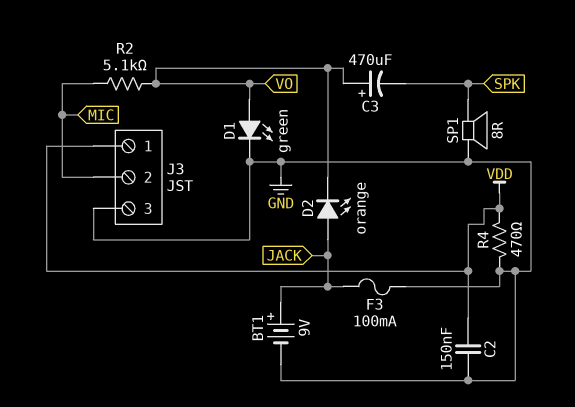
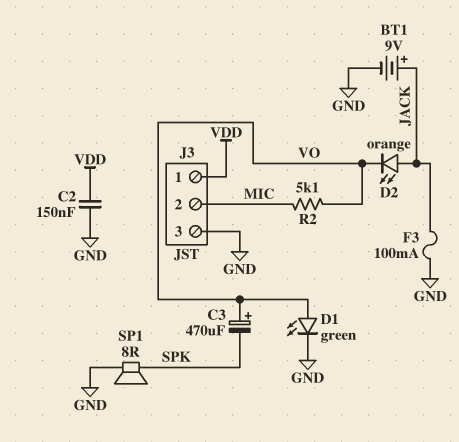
R4: 470 (GND, VDD) -> none

